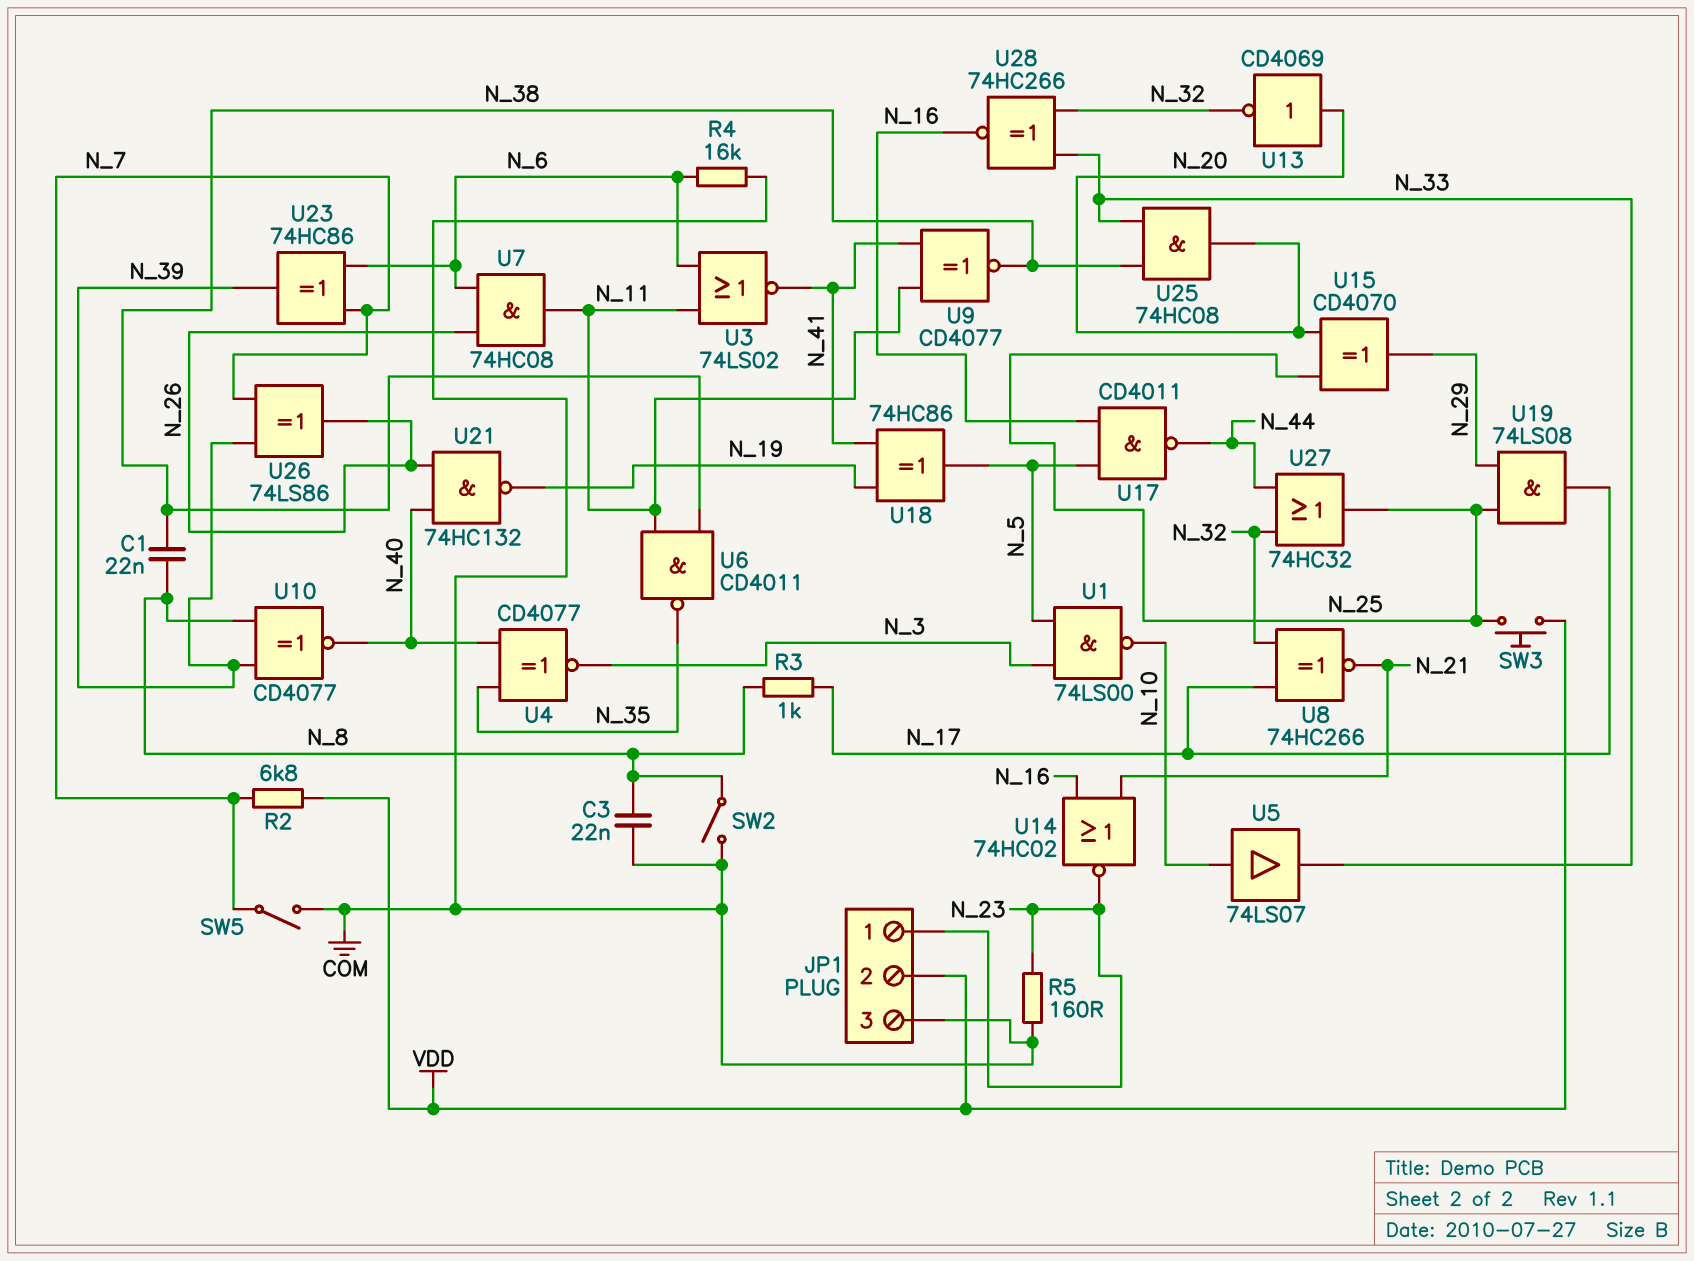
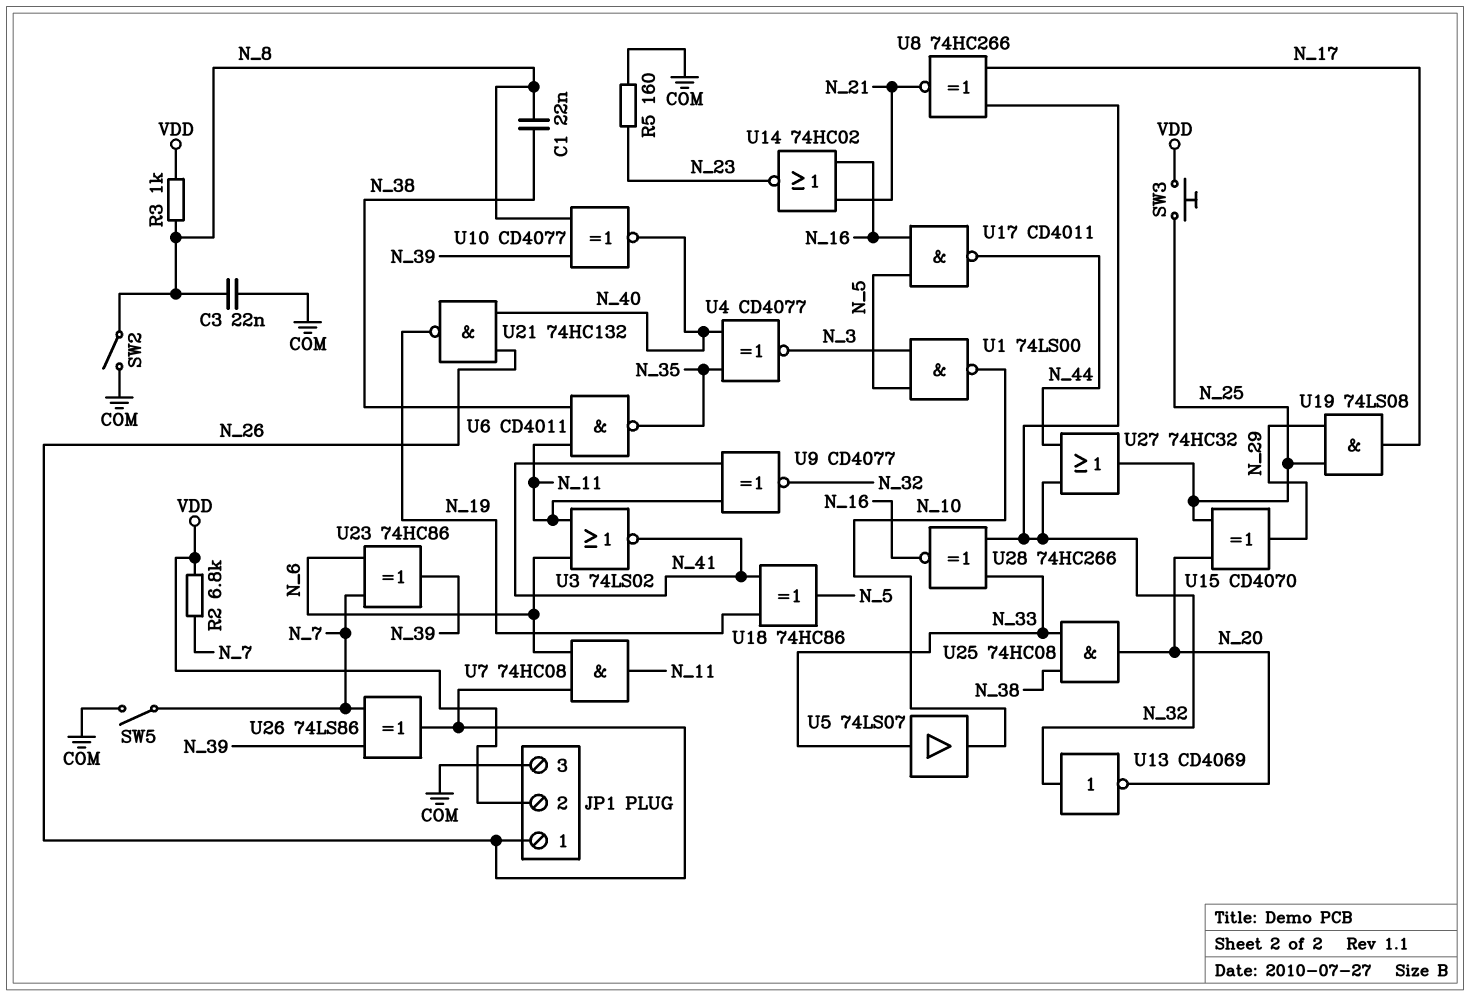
JP1 pin 1: N_23 -> N_26
R3: 1k (N_8, N_17) -> 1k (N_8, VDD)
R4: 16k (COM, N_6) -> none
U5: buffer 74LS07 (in N_10, out N_33) -> buffer 74LS07 (in N_33, out N_10)
U9: XNOR CD4077 (in N_11, in N_41, out N_38) -> XNOR CD4077 (in N_11, in N_41, out N_32)
U13: NOT CD4069 (in N_20, out N_32) -> NOT CD4069 (in N_32, out N_20)

